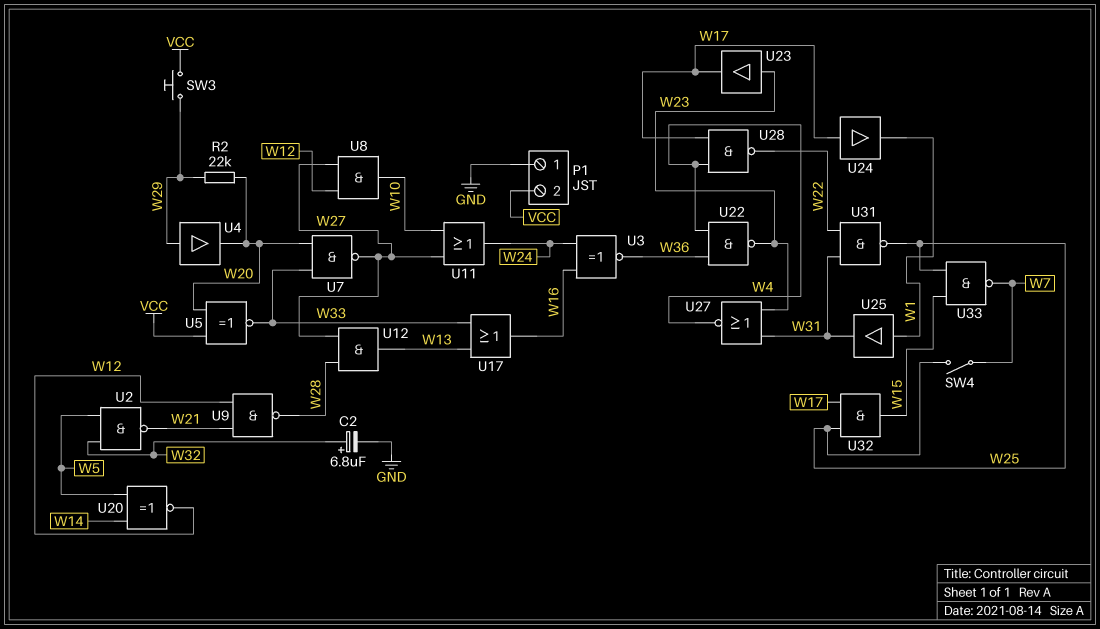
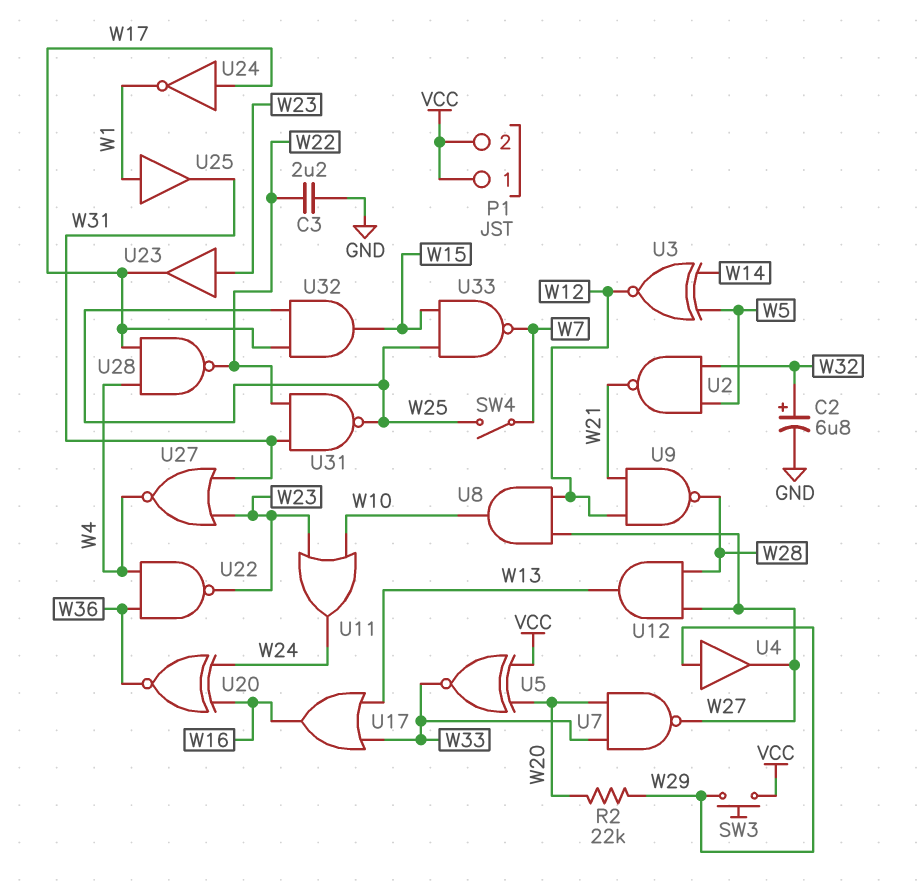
C3: none -> 2.2uF (GND, W22)
P1 pin 1: GND -> VCC
U3: XNOR (in W16, in W24, out W36) -> XNOR (in W5, in W14, out W12)
U4: buffer (in W29, out W20) -> buffer (in W29, out W27)
U11: OR (in W10, in W27, out W24) -> OR (in W10, in W23, out W24)
U20: XNOR (in W5, in W14, out W12) -> XNOR (in W16, in W24, out W36)
U24: buffer (in W17, out W1) -> NOT (in W17, out W1)

